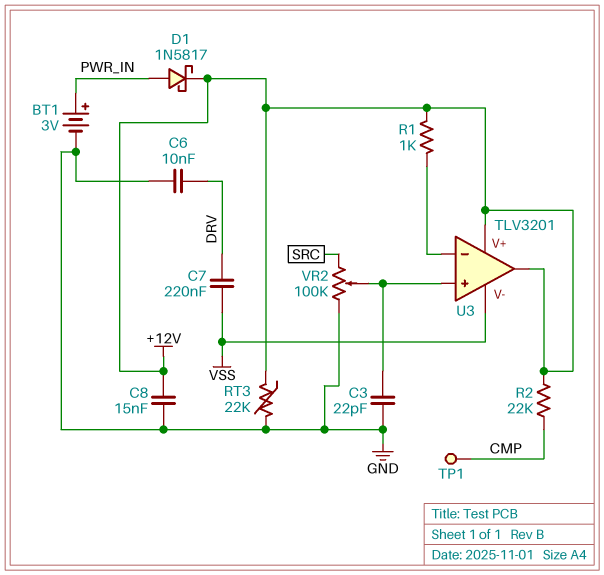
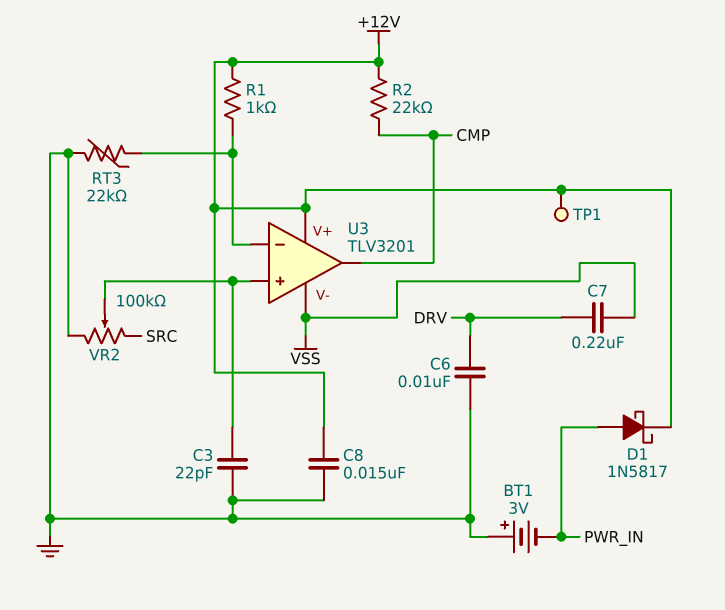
BT1: 3V (plus PWR_IN, minus GND) -> 3V (plus GND, minus PWR_IN)
RT3: 22k (+12V, GND) -> 22k (GND, U3/in-)
TP1: test point (CMP) -> test point (+12V)
U3 pin out: +12V -> CMP

